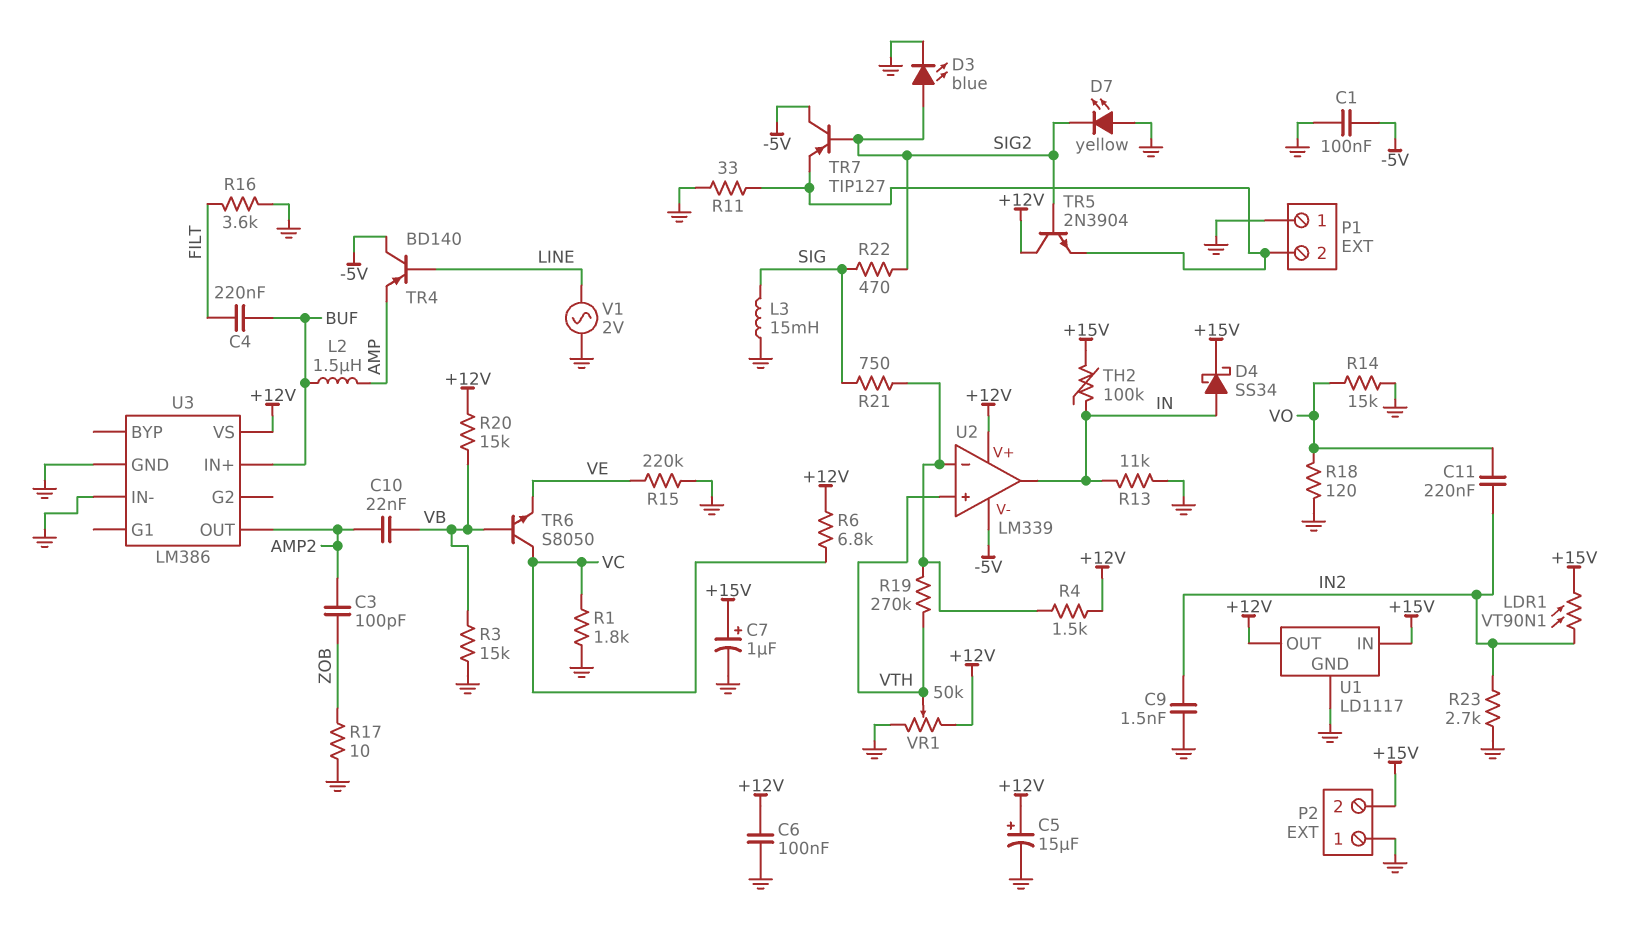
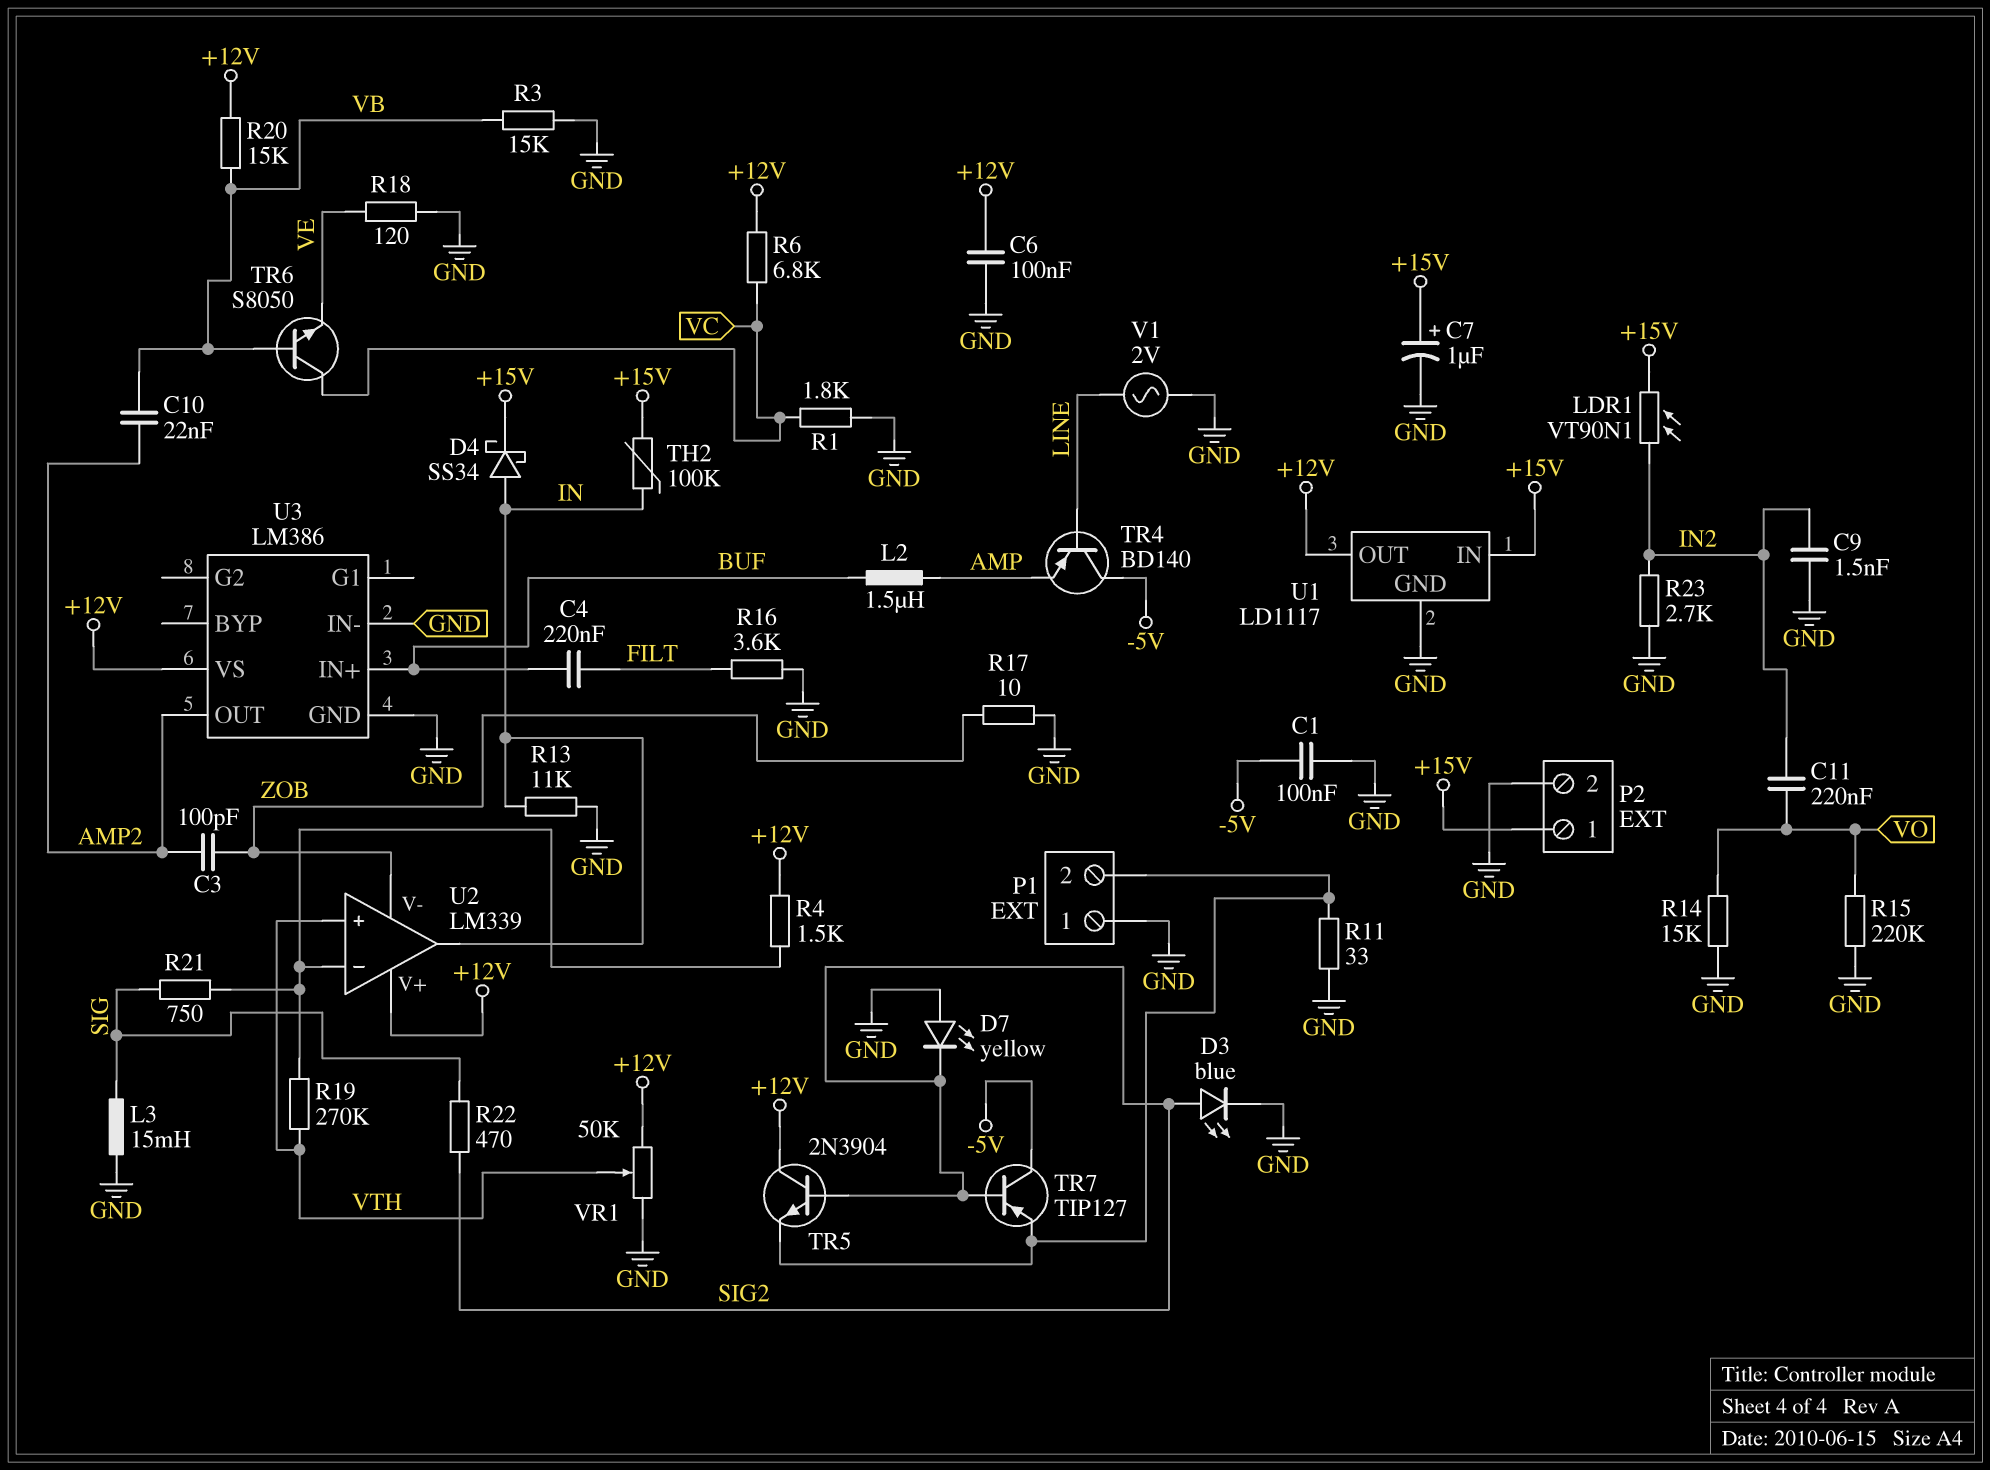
C5: 15uF (plus +12V, minus GND) -> none
P2 pin 1: GND -> +15V
P2 pin 2: +15V -> GND
R15: 220k (GND, VE) -> 220k (GND, VO)
R18: 120 (GND, VO) -> 120 (GND, VE)
U2 pin V-: -5V -> ZOB

